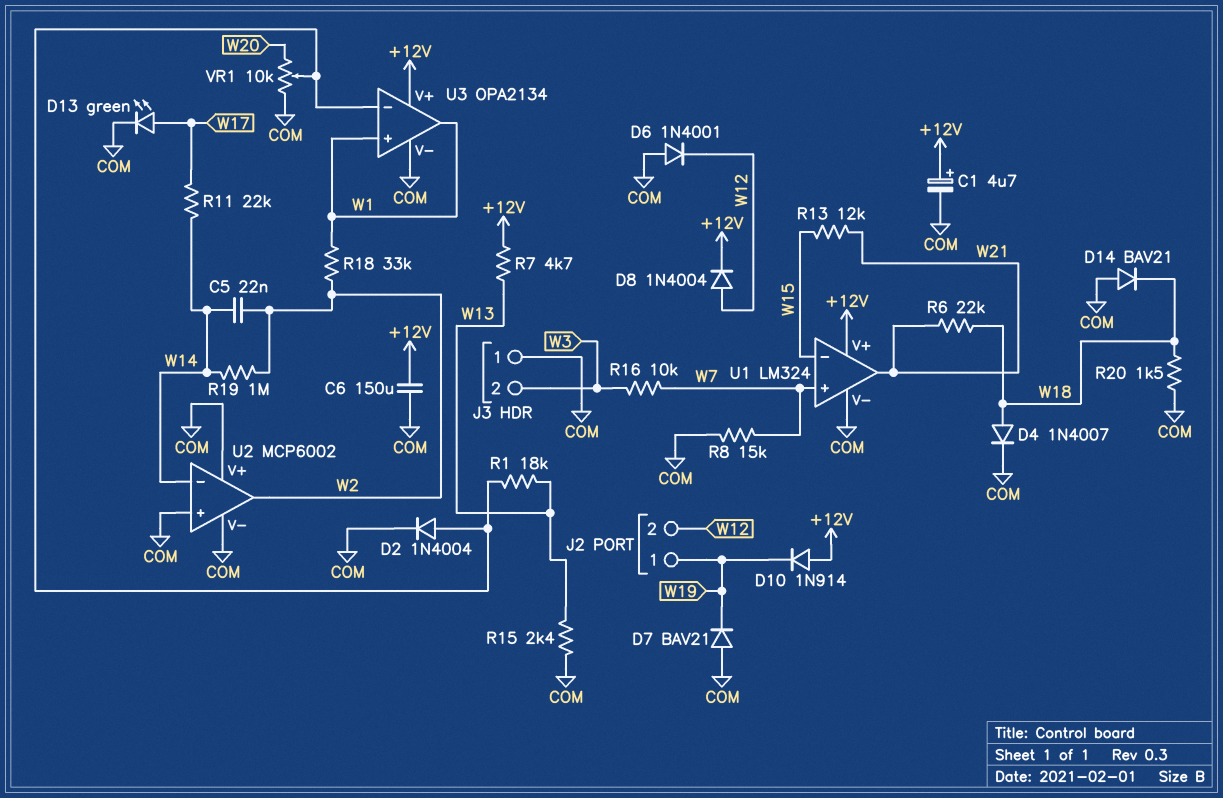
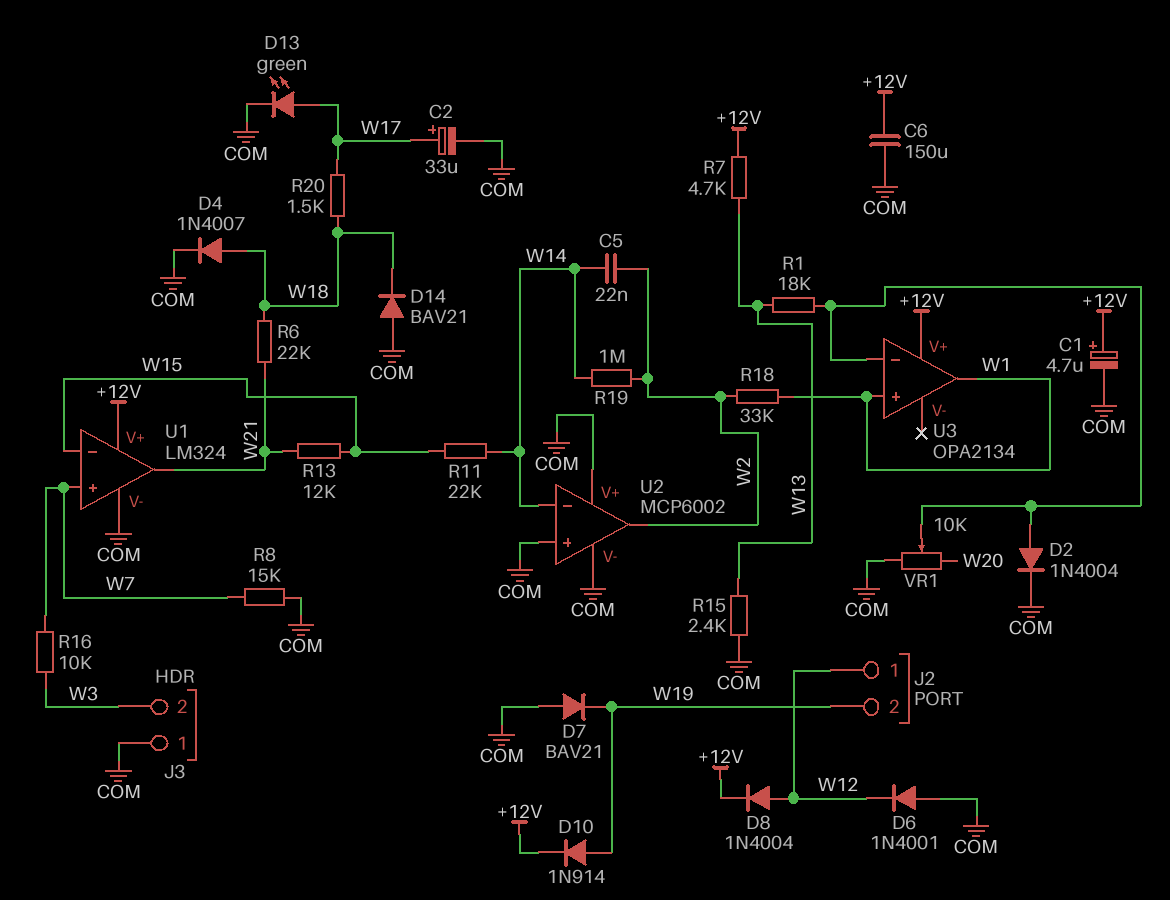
C2: none -> 33uF (plus W17, minus COM)
D10: diode 1N914 (A +12V, K W19) -> diode 1N914 (A W19, K +12V)
J2 pin 1: W19 -> W12
J2 pin 2: W12 -> W19
R11: 22k (W14, W17) -> 22k (W14, W15)
R20: 1.5k (COM, W18) -> 1.5k (W17, W18)
U3 pin V-: COM -> none

